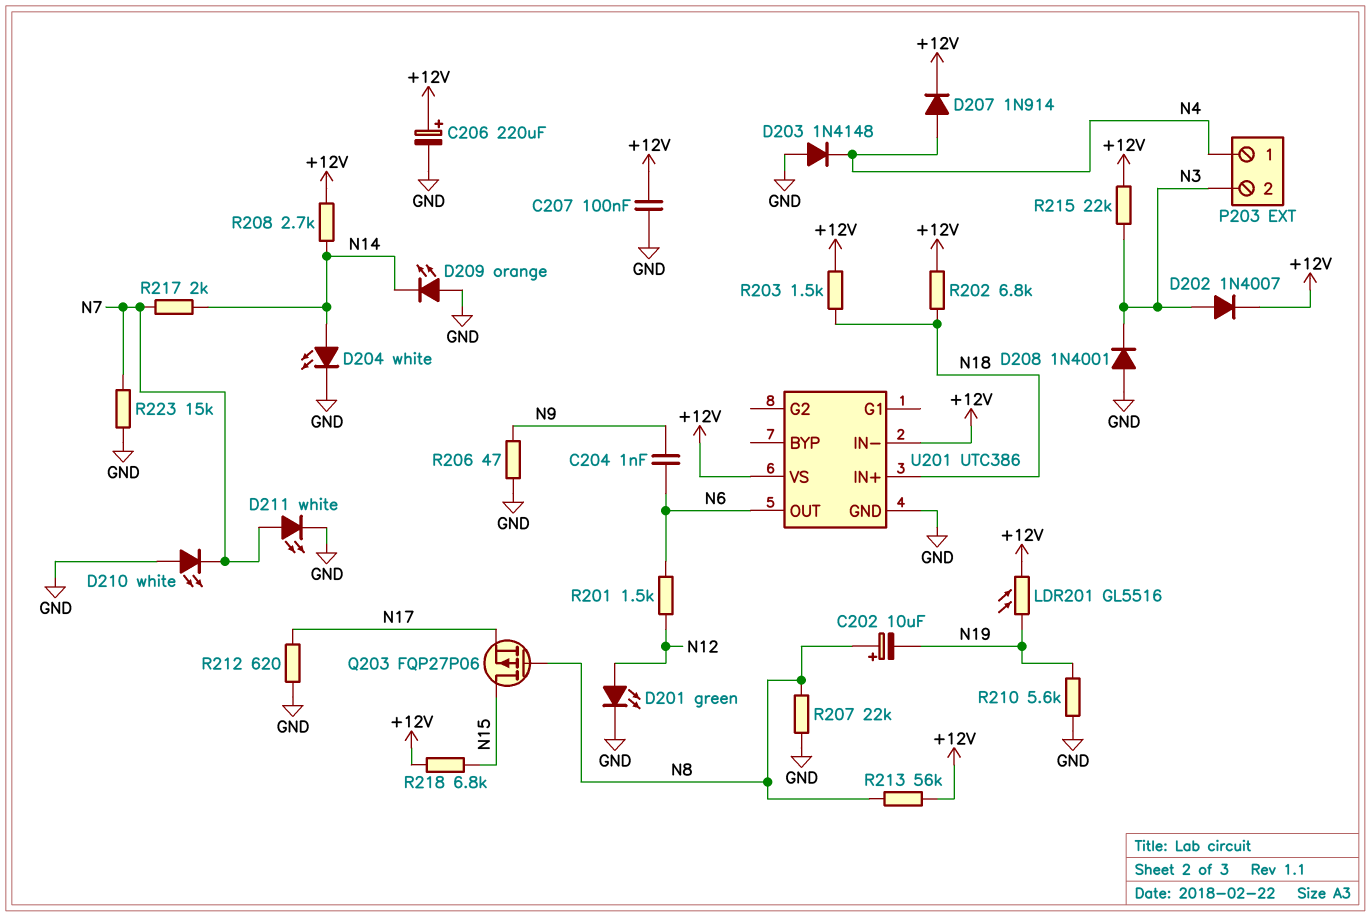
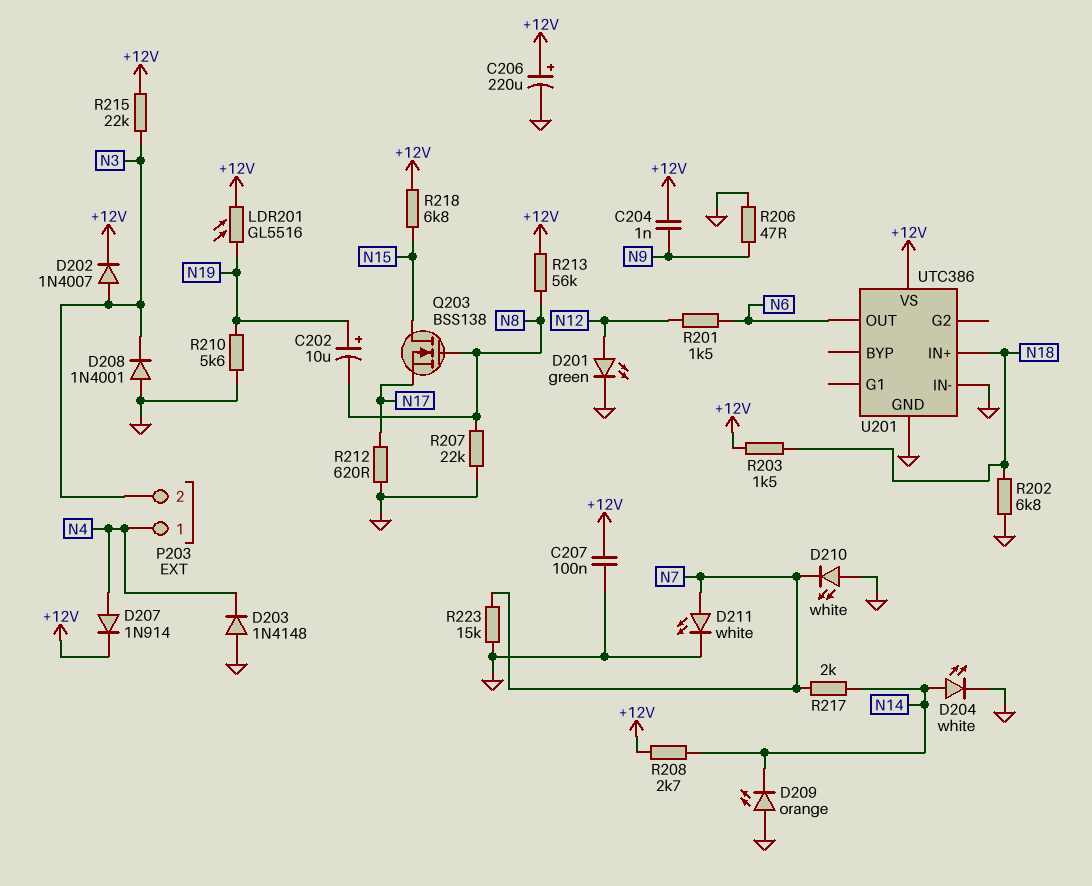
C202: 10uF (plus N8, minus N19) -> 10uF (plus N19, minus N8)
C204: 1nF (N6, N9) -> 1nF (+12V, N9)
Q203: PMOS FQP27P06 (G N8, D N15, S N17) -> NMOS BSS138 (G N8, D N15, S N17)
R202: 6.8k (+12V, N18) -> 6.8k (GND, N18)
U201 pin IN-: +12V -> GND

